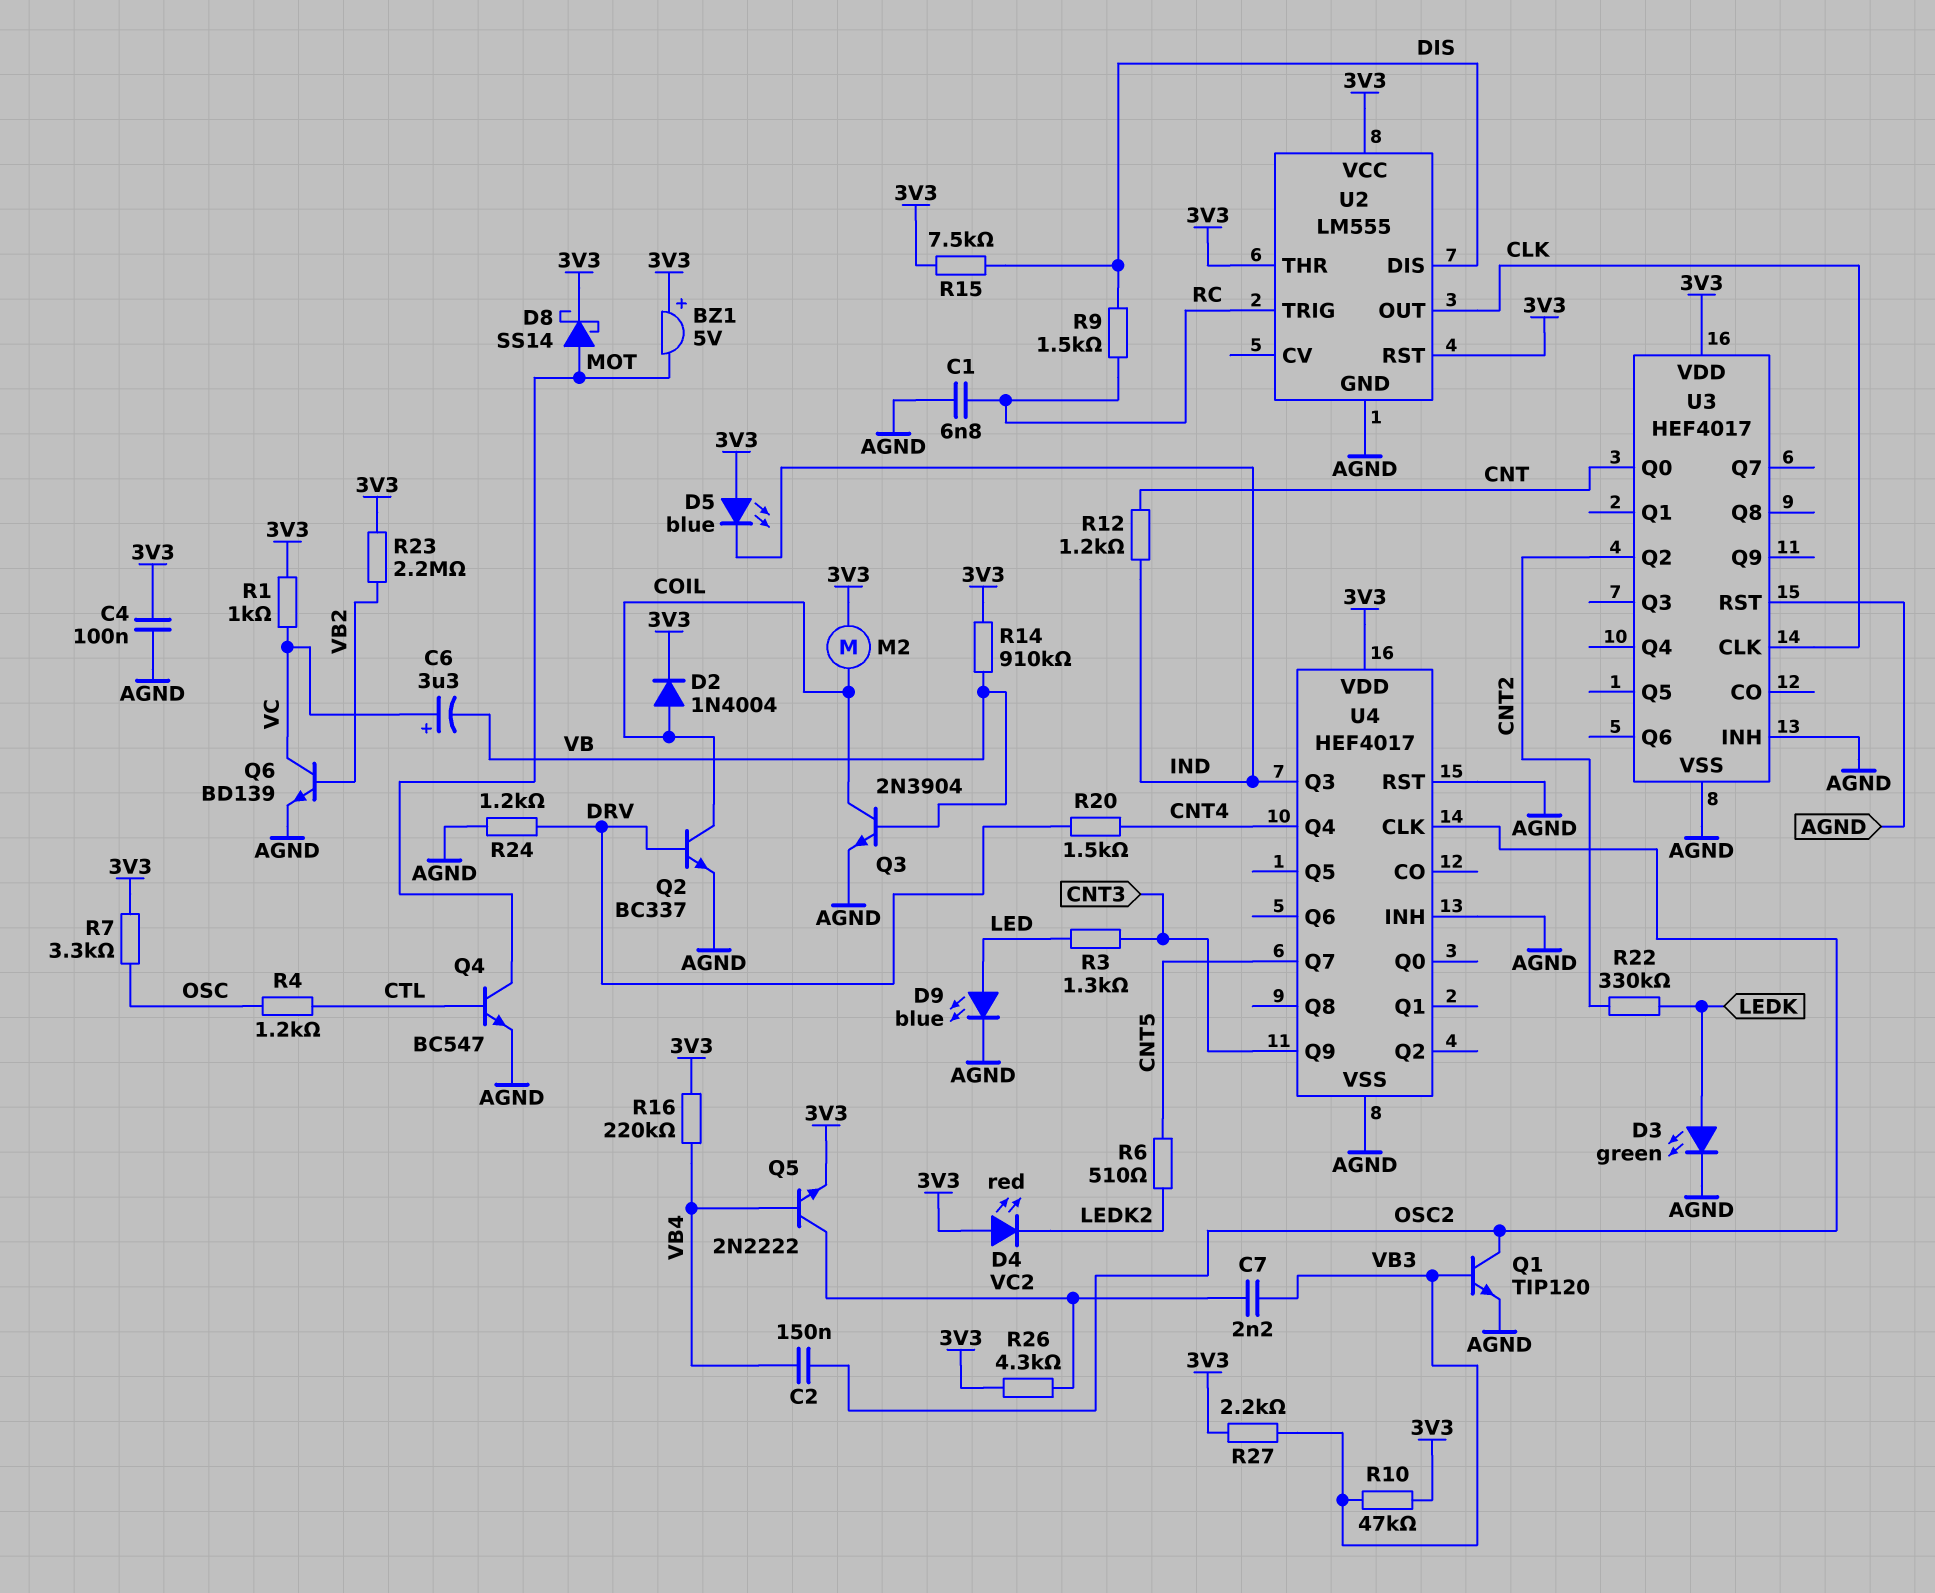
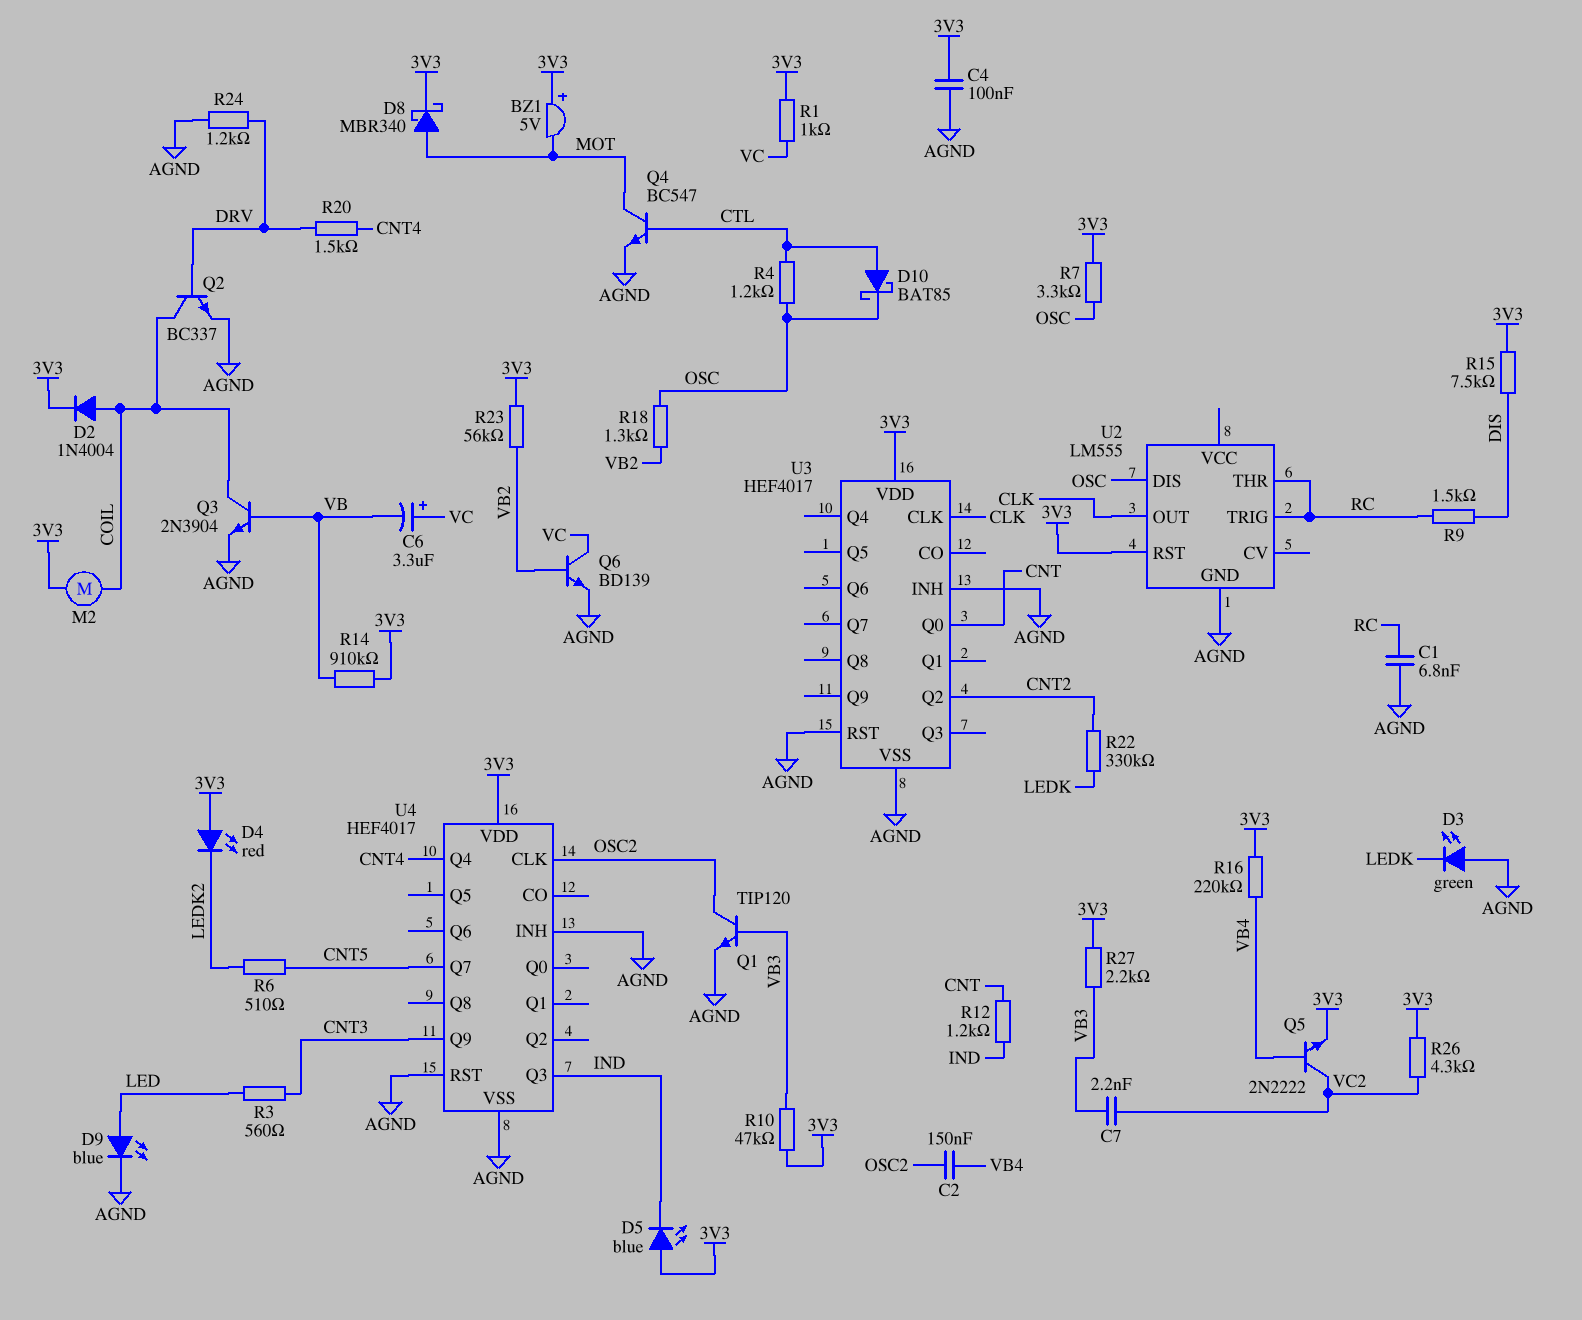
D3: LED green (A LEDK, K AGND) -> LED green (A AGND, K LEDK)
D8: schottky SS14 (A MOT, K 3V3) -> schottky MBR340 (A MOT, K 3V3)
D10: none -> schottky BAT85 (A CTL, K OSC)
R3: 1.3k (CNT3, LED) -> 560 (CNT3, LED)
R18: none -> 1.3k (OSC, VB2)
R23: 2.2M (3V3, VB2) -> 56k (3V3, VB2)
U2 pin DIS: DIS -> OSC
U2 pin THR: 3V3 -> RC
U2 pin VCC: 3V3 -> none

